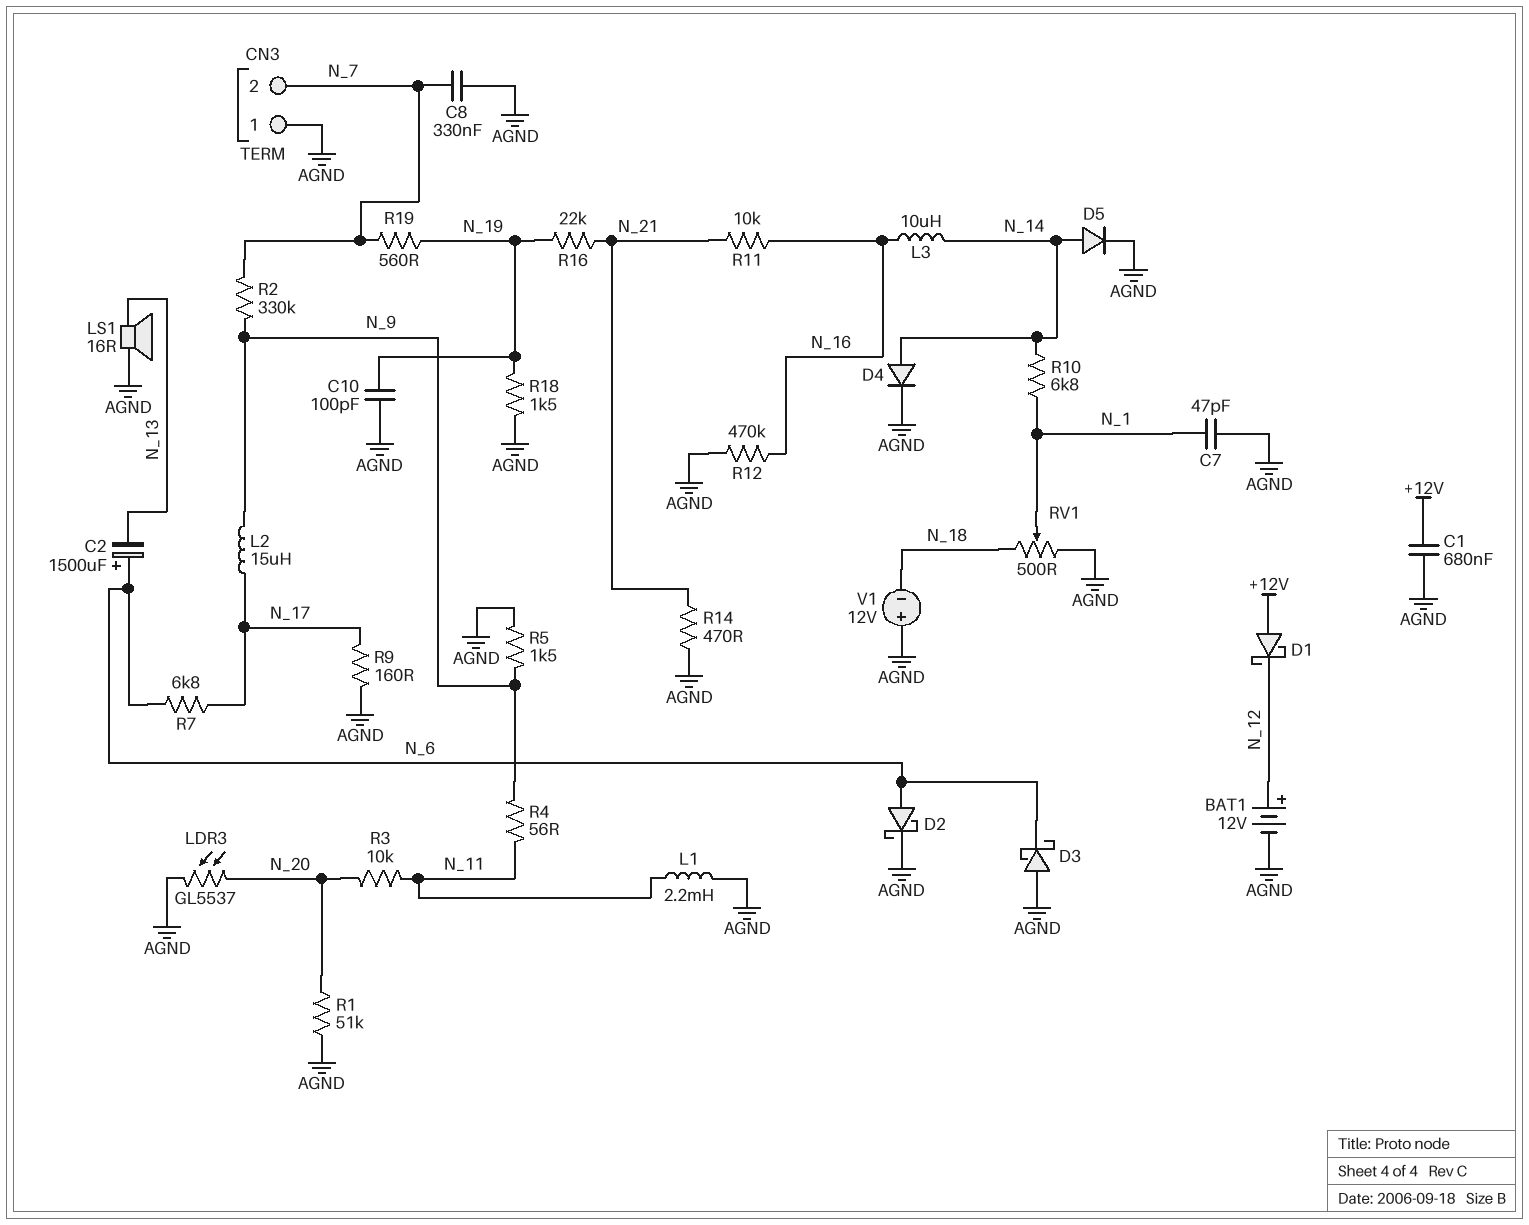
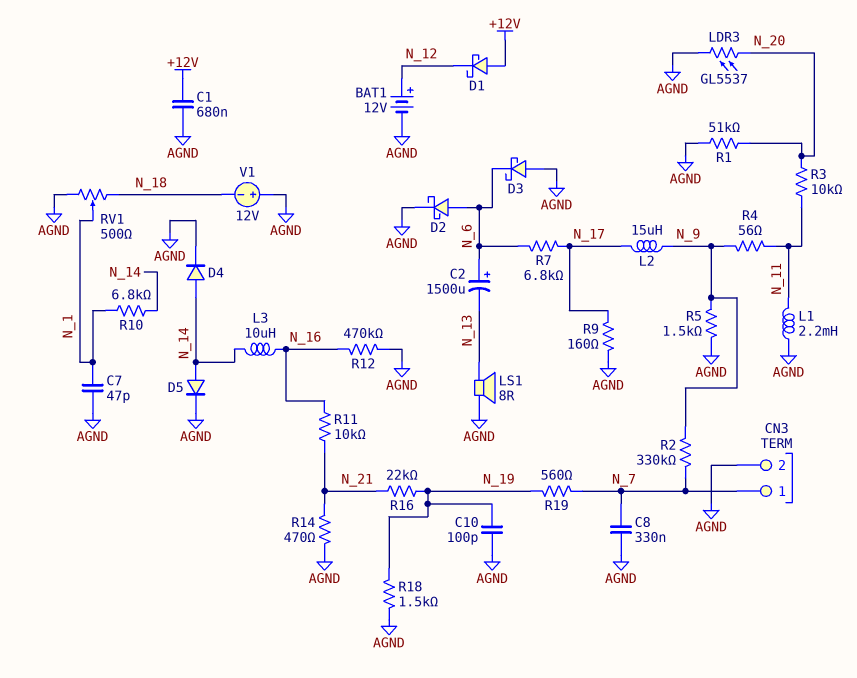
CN3 pin 1: AGND -> N_7
CN3 pin 2: N_7 -> AGND
LS1: speaker 16R (AGND, N_13) -> speaker 8R (AGND, N_13)

